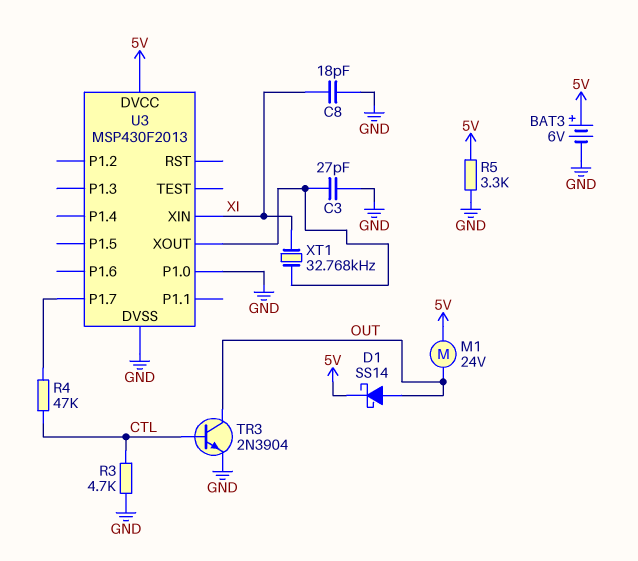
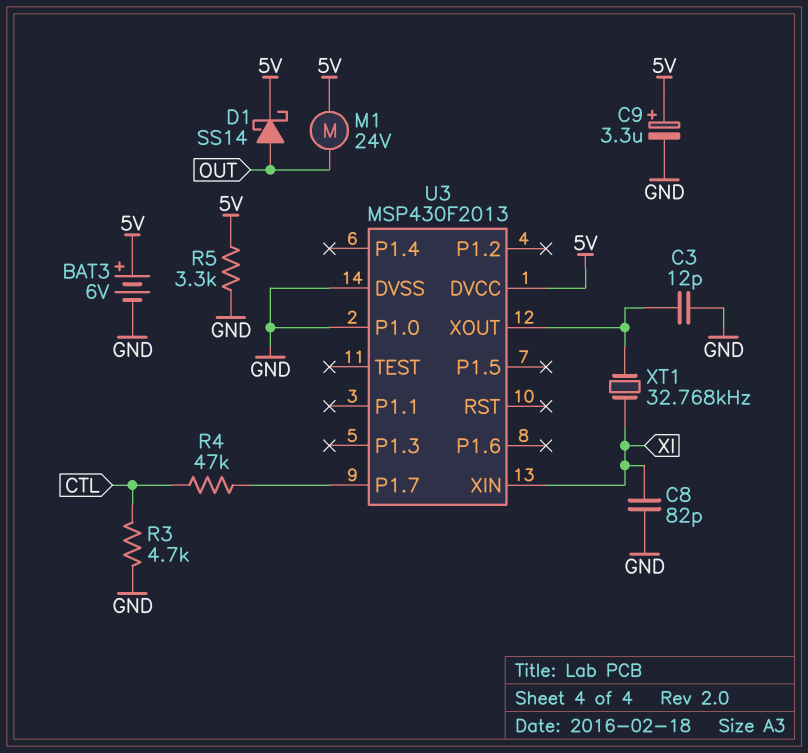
C3: 27pF (GND, U3/XOUT) -> 12pF (GND, U3/XOUT)
C8: 18pF (GND, XI) -> 82pF (GND, XI)
C9: none -> 3.3uF (plus 5V, minus GND)
TR3: NPN 2N3904 (B CTL, C OUT, E GND) -> none

